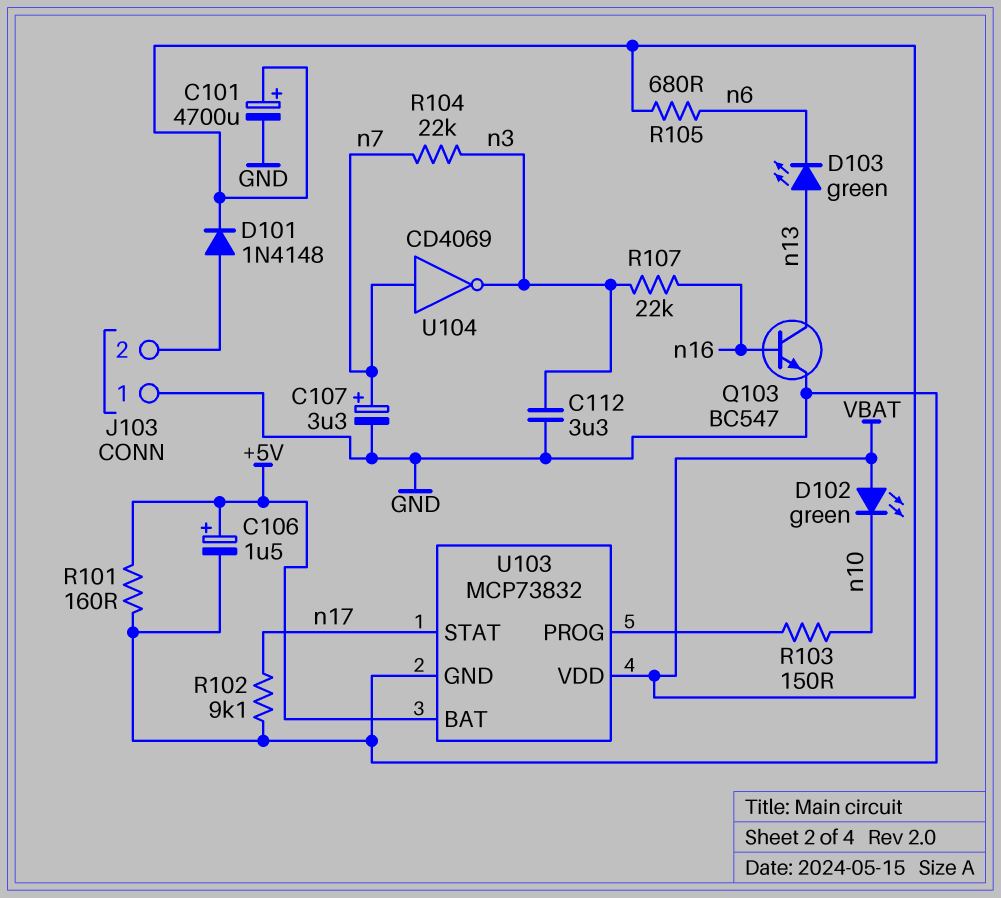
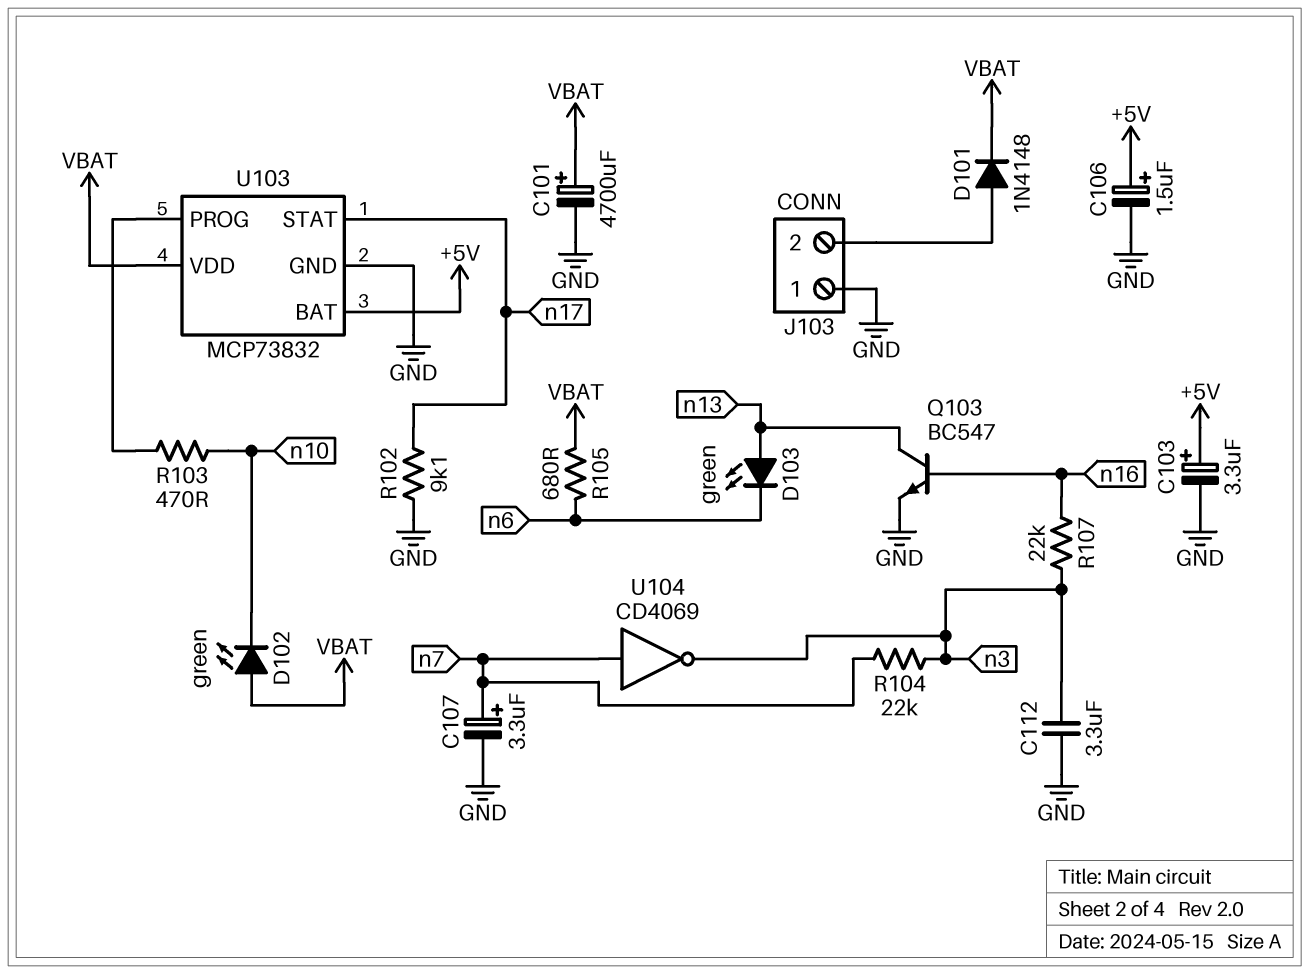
C103: none -> 3.3uF (plus +5V, minus GND)
R101: 160 (+5V, GND) -> none
R103: 150 (U103/PROG, n10) -> 470 (U103/PROG, n10)

